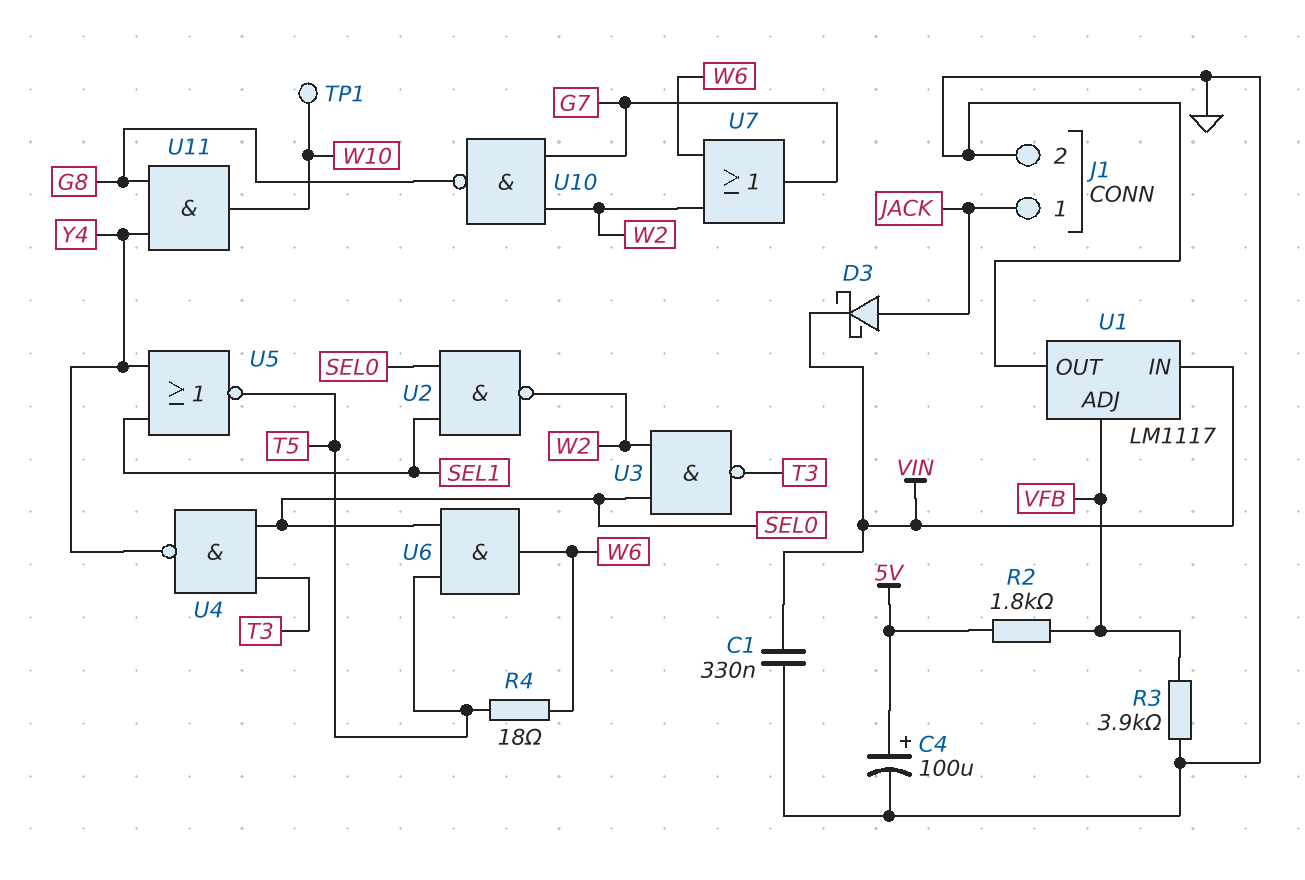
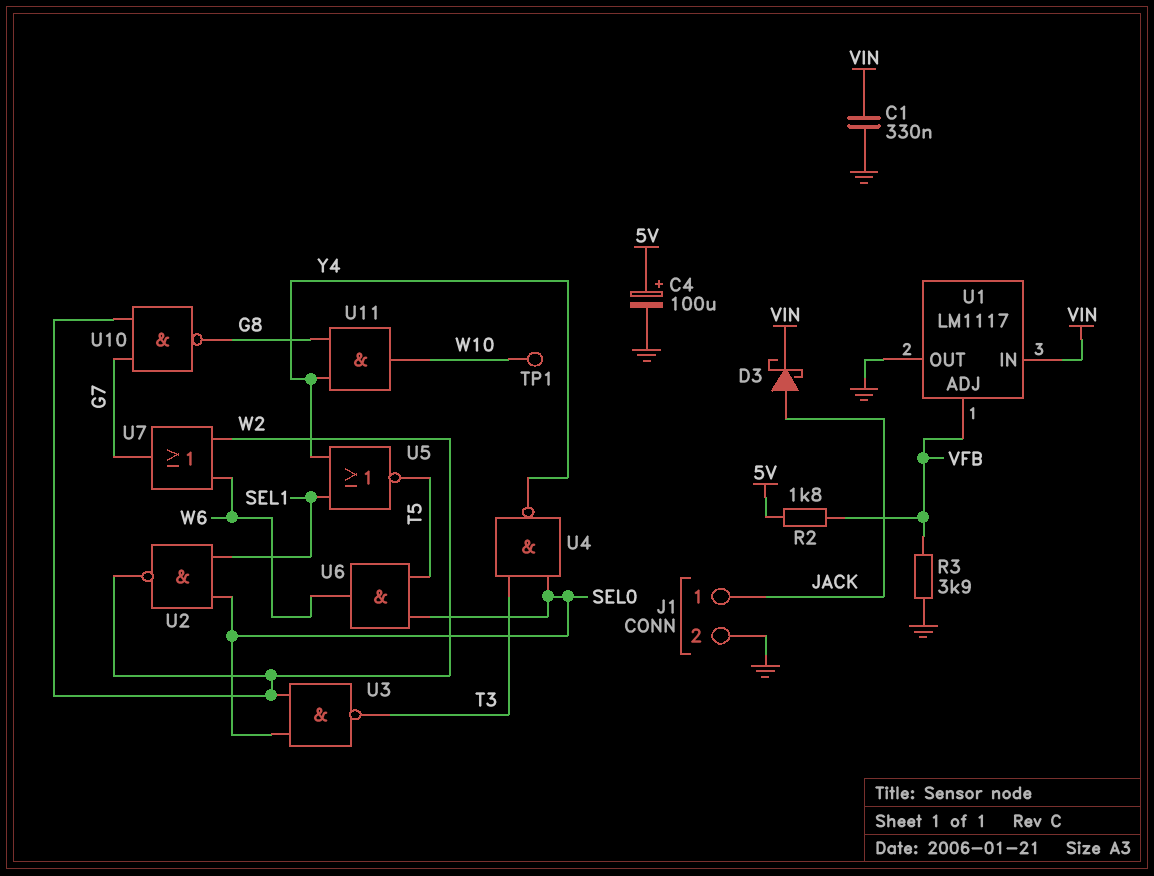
R4: 18 (T5, W6) -> none

